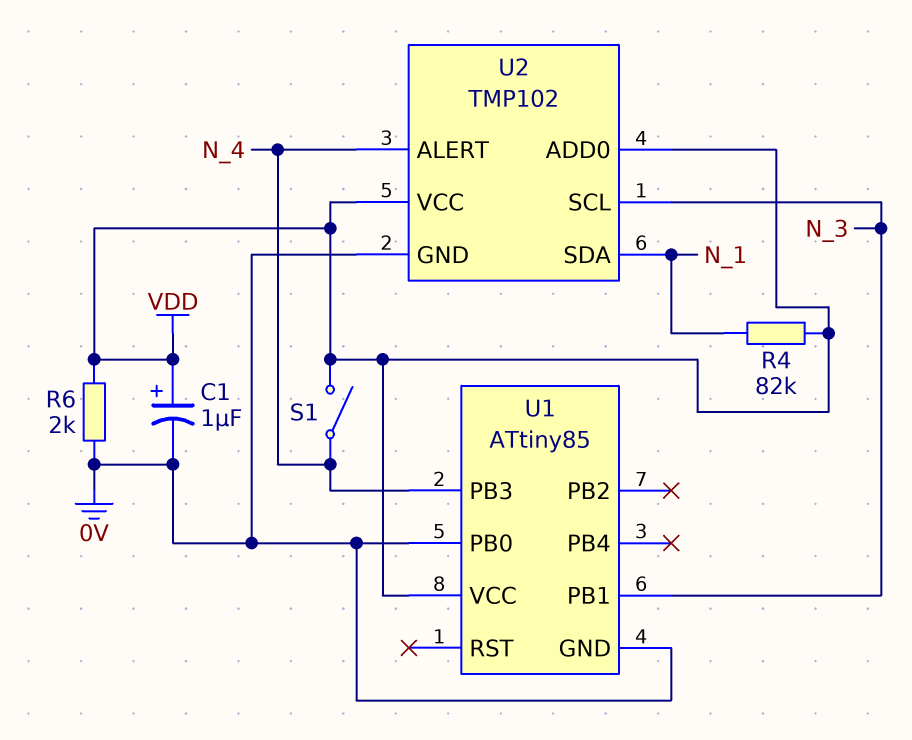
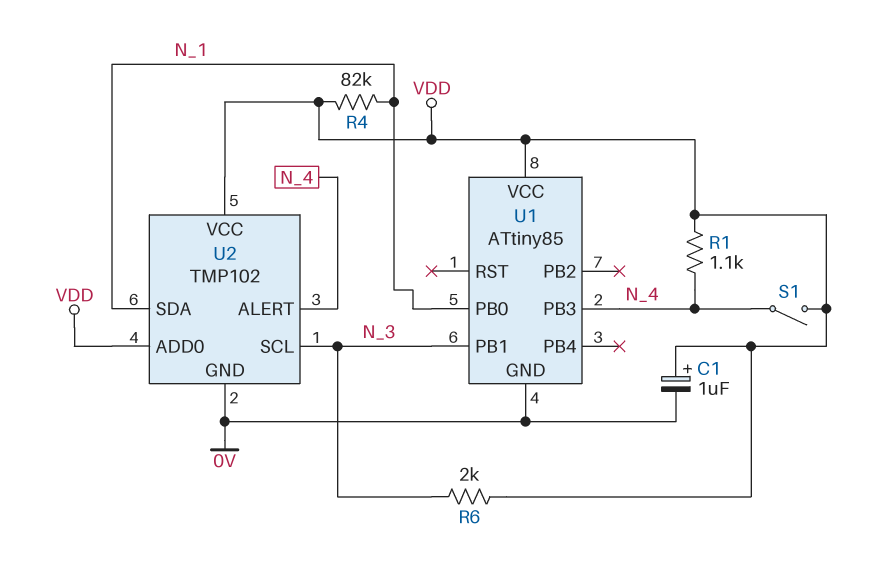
R1: none -> 1.1k (N_4, VDD)
R6: 2k (0V, VDD) -> 2k (N_3, VDD)
U1 pin PB0: 0V -> N_1

